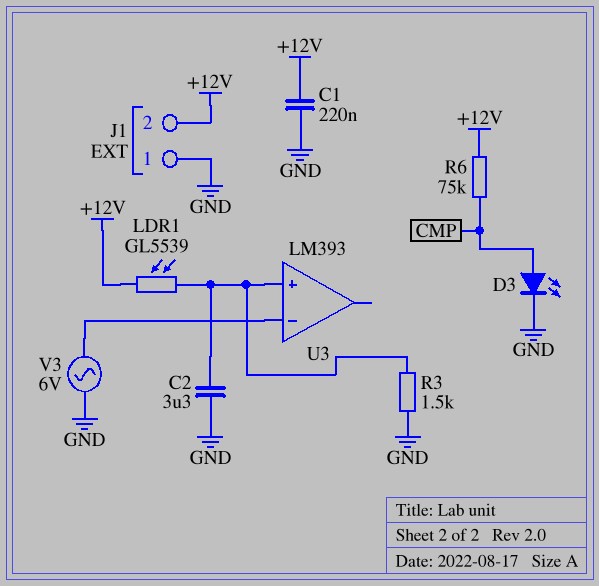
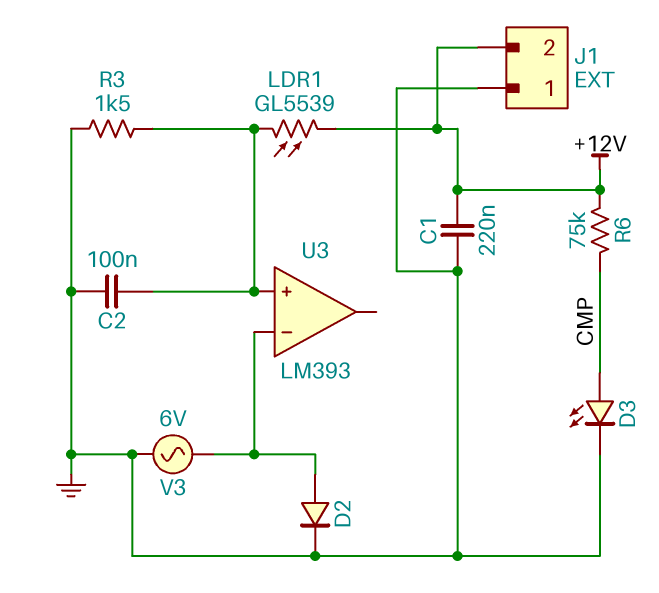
C2: 3.3uF (GND, U3/in+) -> 100nF (GND, U3/in+)
D2: none -> diode (A U3/in-, K GND)

